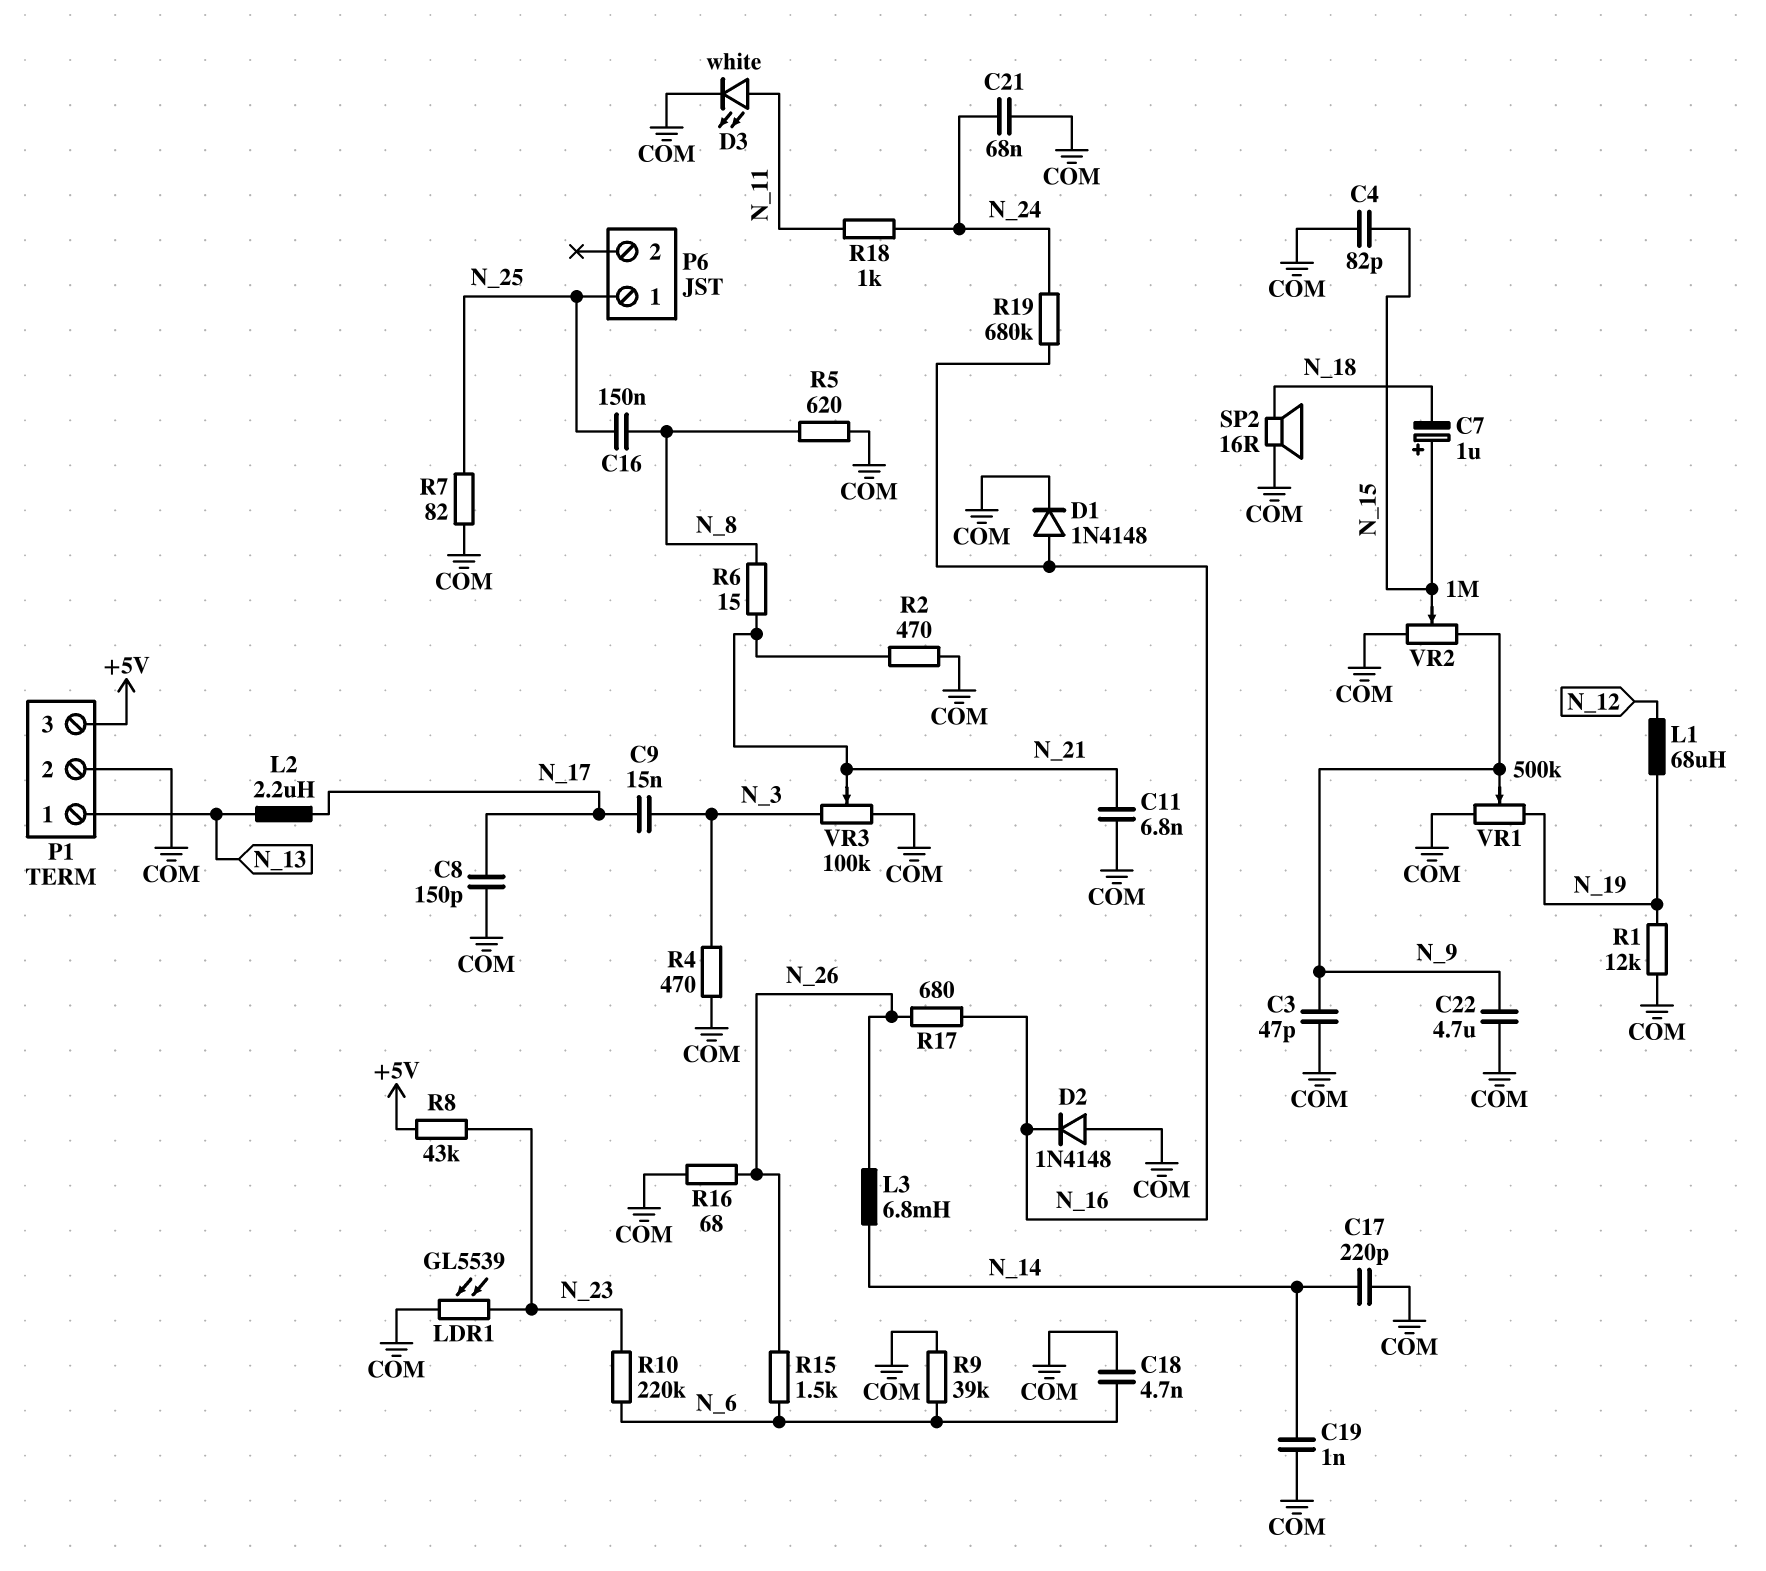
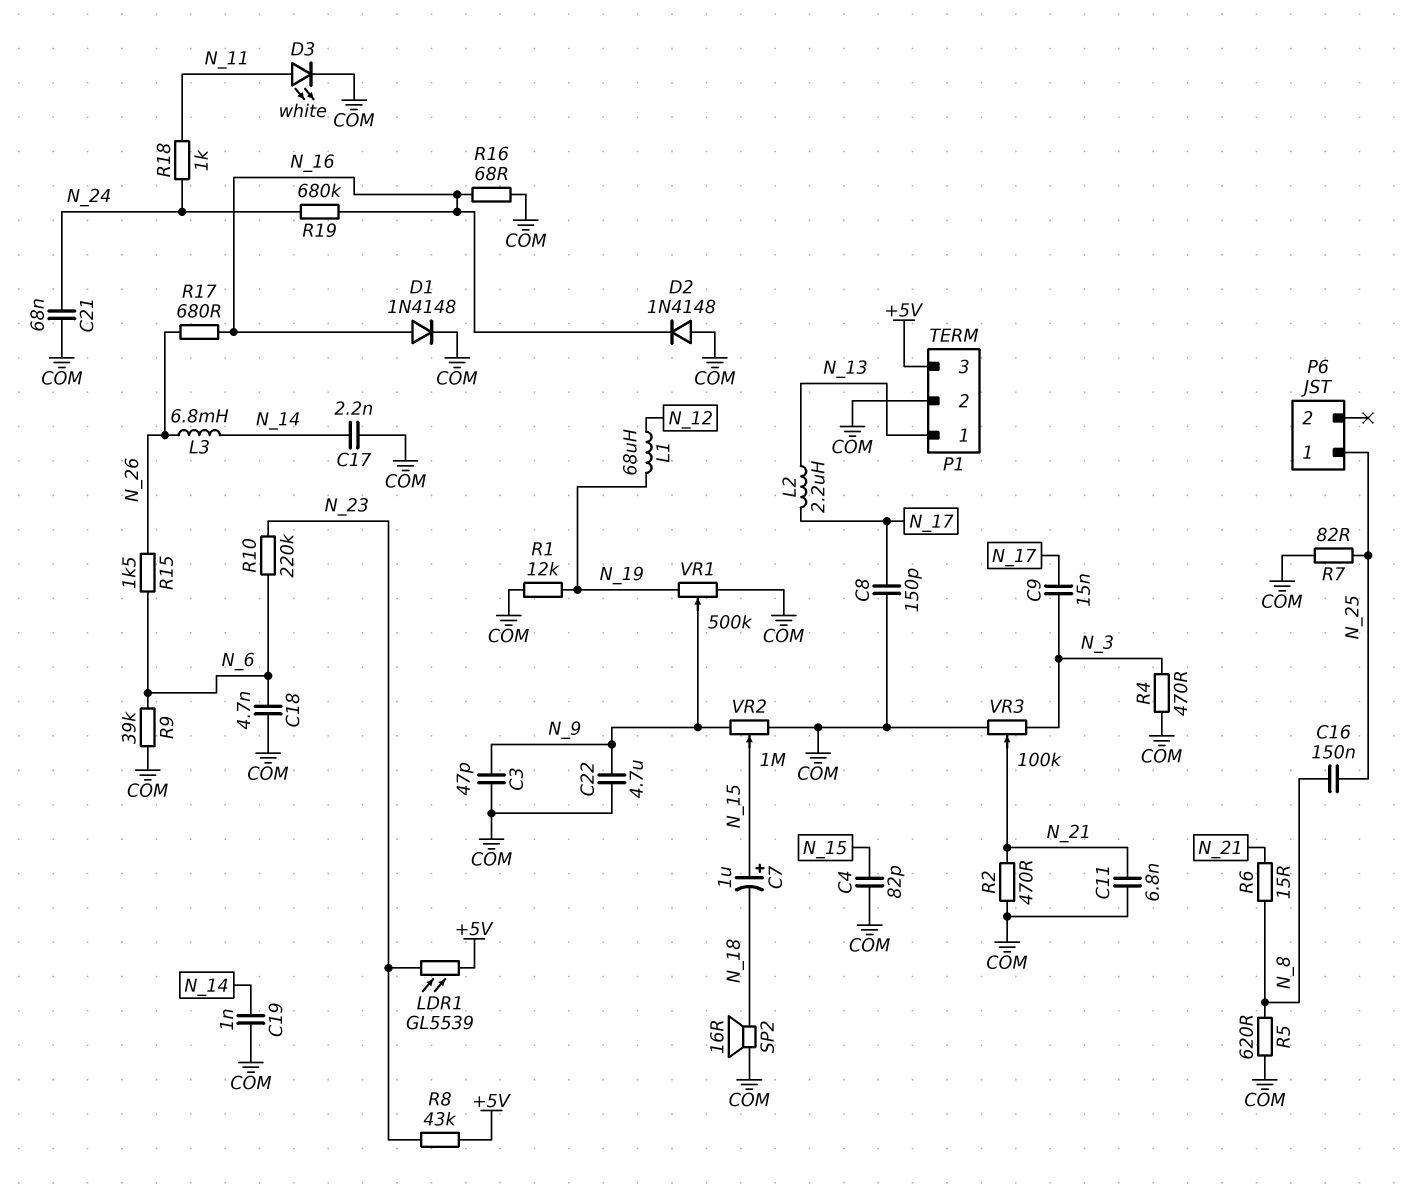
C17: 220pF (COM, N_14) -> 2.2nF (COM, N_14)
LDR1: GL5539 (COM, N_23) -> GL5539 (+5V, N_23)
R16: 68 (COM, N_26) -> 68 (COM, N_16)

